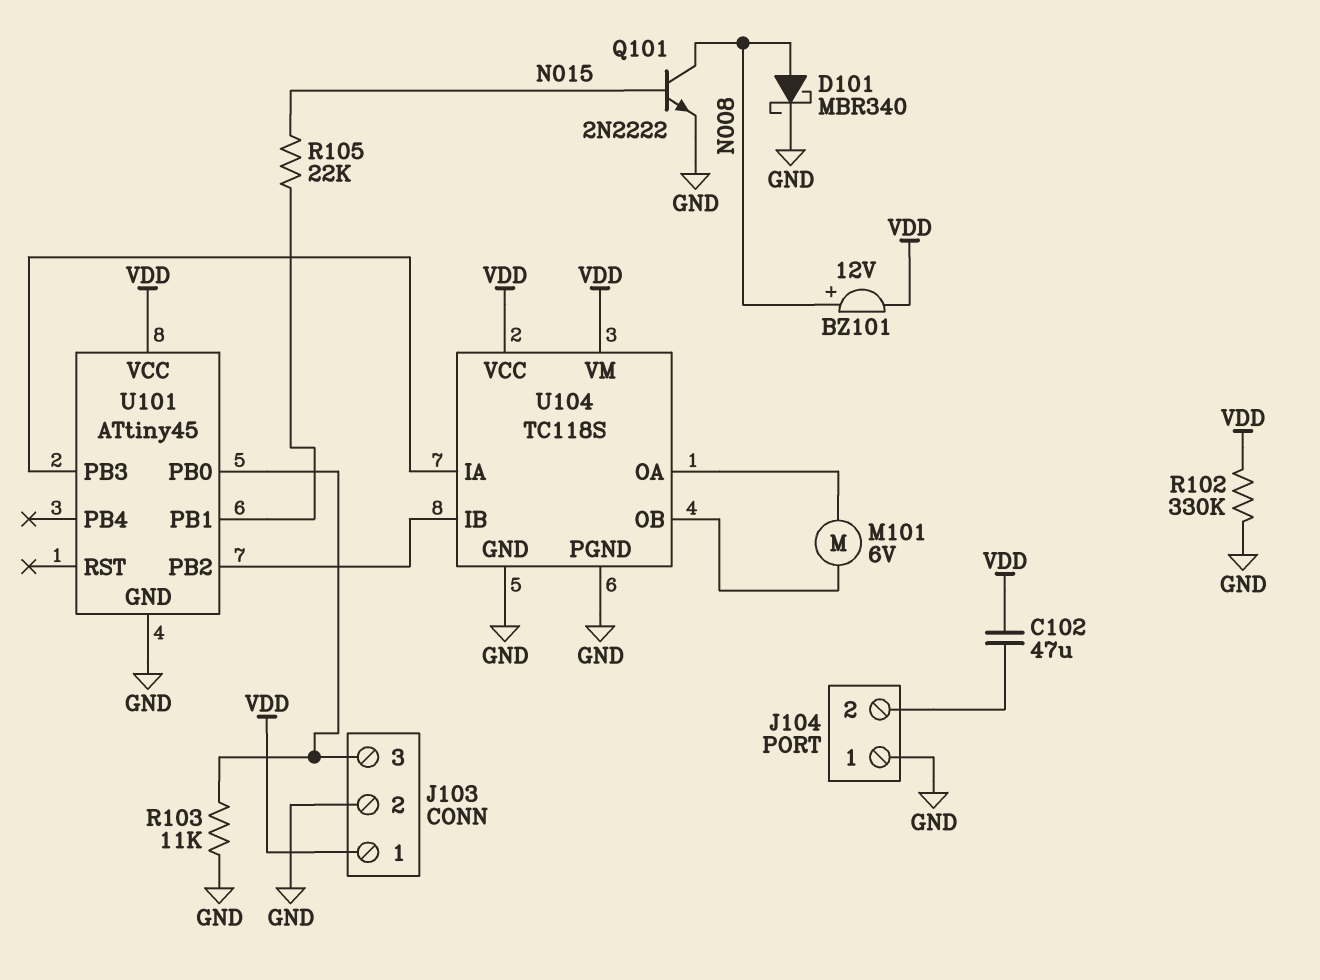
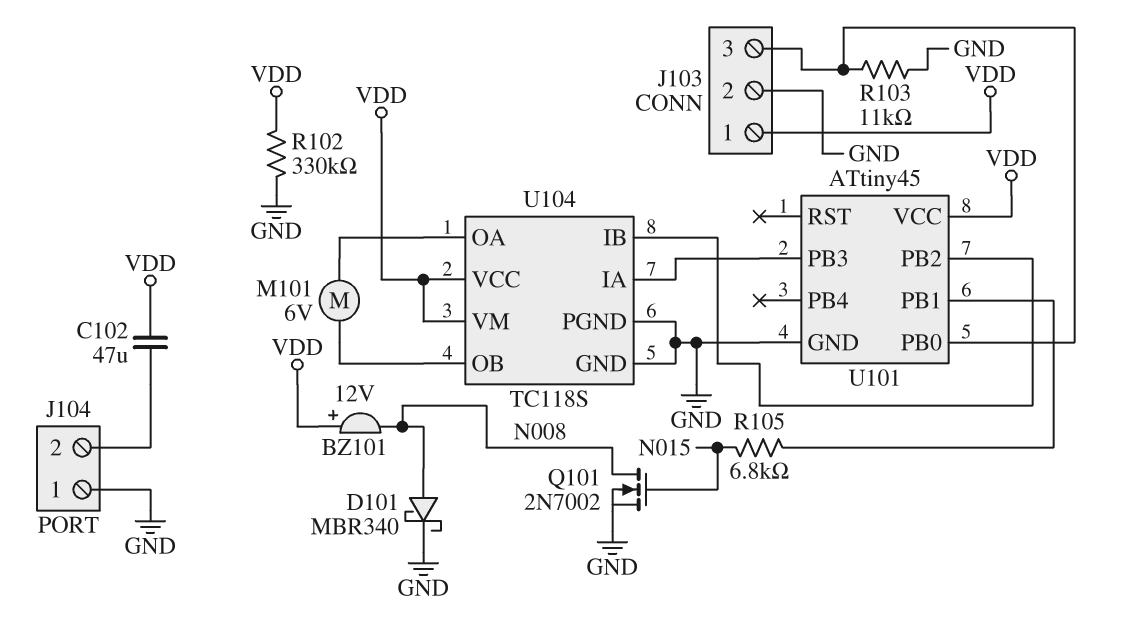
BZ101: buzzer 12V (plus N008, minus VDD) -> buzzer 12V (plus VDD, minus N008)
Q101: NPN 2N2222 (B N015, C N008, E GND) -> NMOS 2N7002 (G N015, D N008, S GND)
R105: 22k (N015, U101/PB1) -> 6.8k (N015, U101/PB1)

